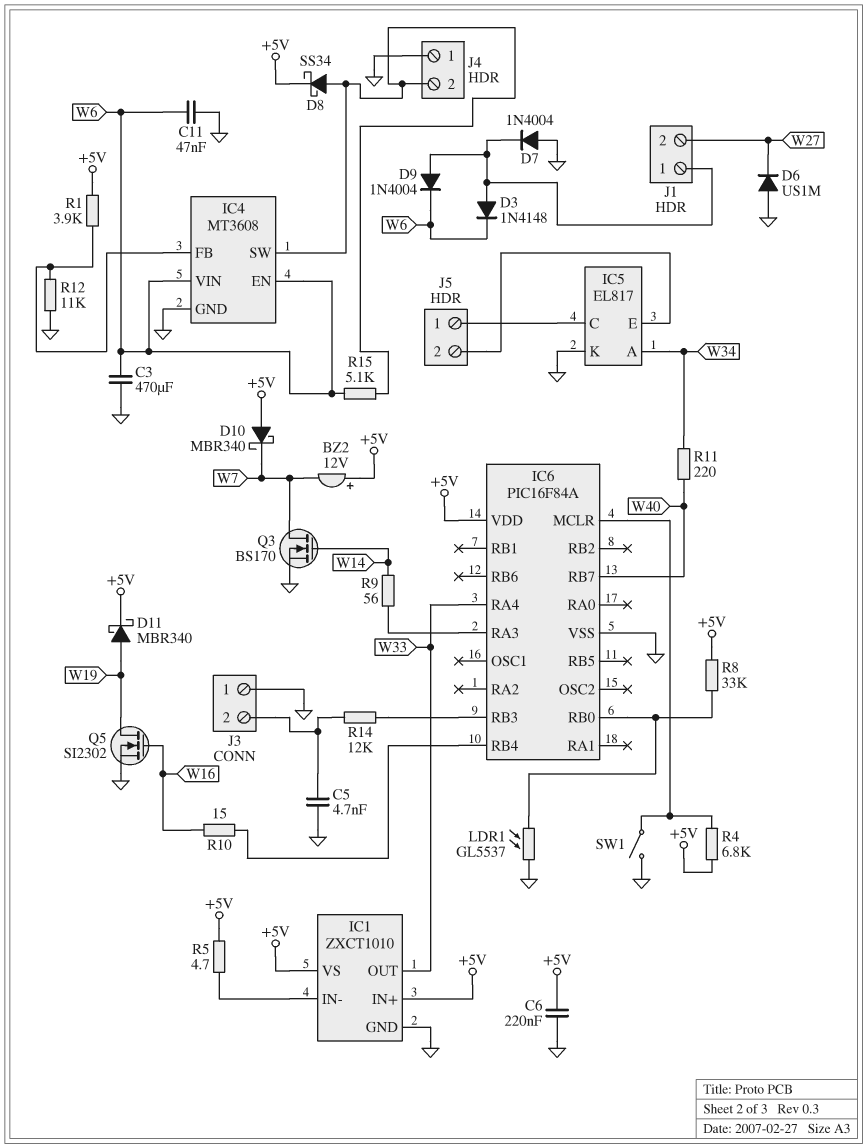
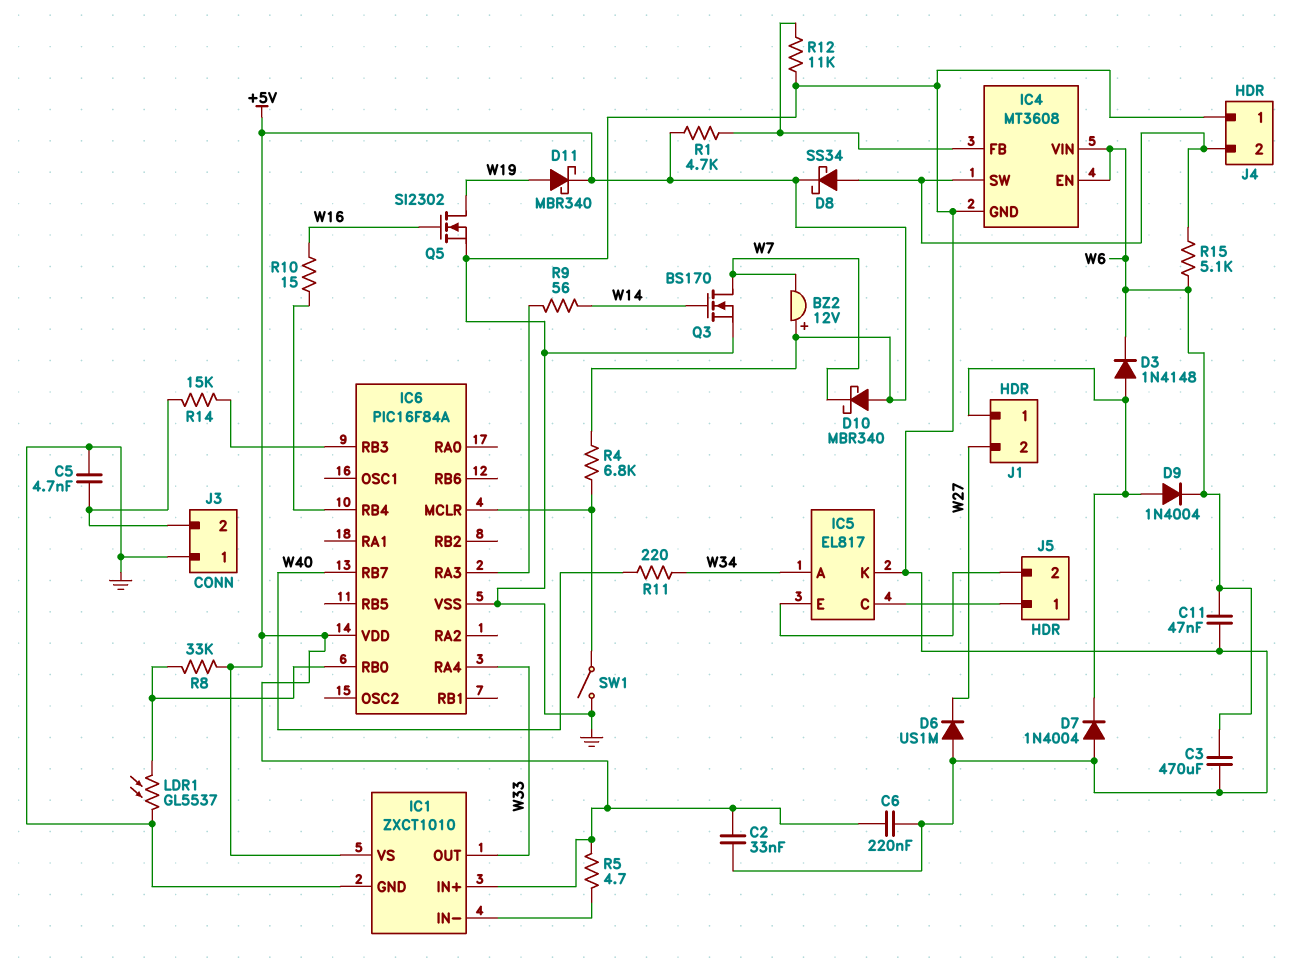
C2: none -> 33nF (+5V, GND)
R1: 3.9k (+5V, IC4/FB) -> 4.7k (+5V, IC4/FB)
R14: 12k (IC6/RB3, J3/2) -> 15k (IC6/RB3, J3/2)

